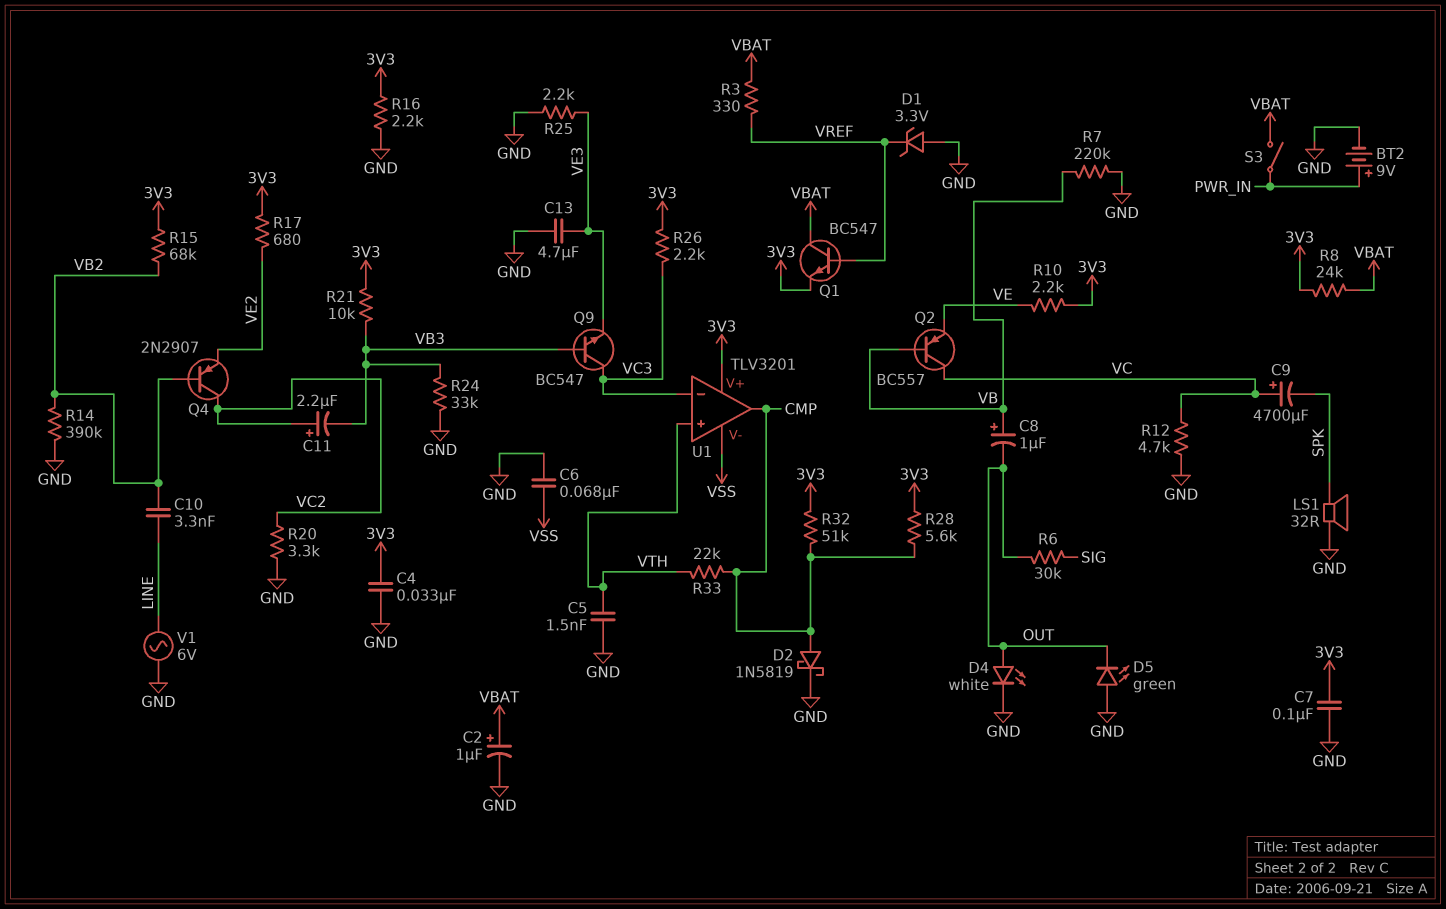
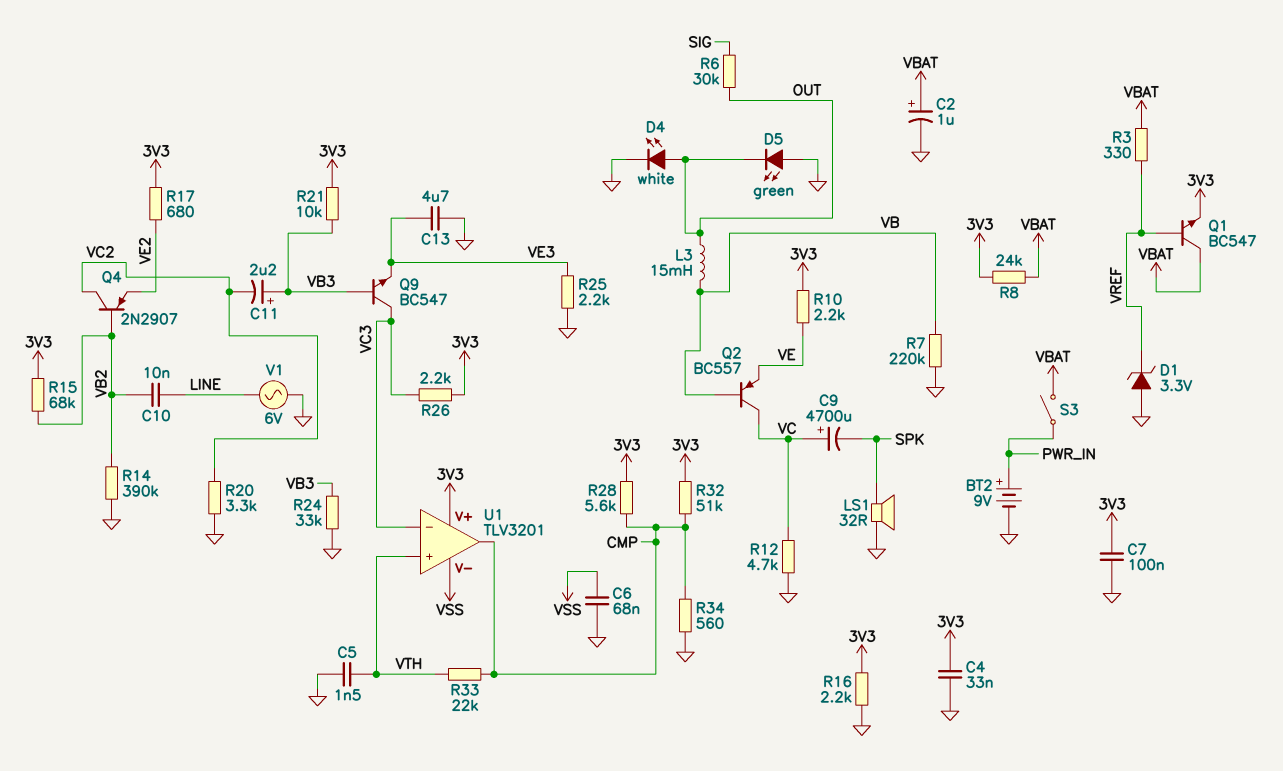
C8: 1uF (plus VB, minus OUT) -> none
C10: 3.3nF (LINE, VB2) -> 10nF (LINE, VB2)
C11: 2.2uF (plus VC2, minus VB3) -> 2.2uF (plus VB3, minus VC2)
D2: schottky 1N5819 (A CMP, K GND) -> none
L3: none -> 15mH (OUT, VB)
R34: none -> 560 (CMP, GND)

